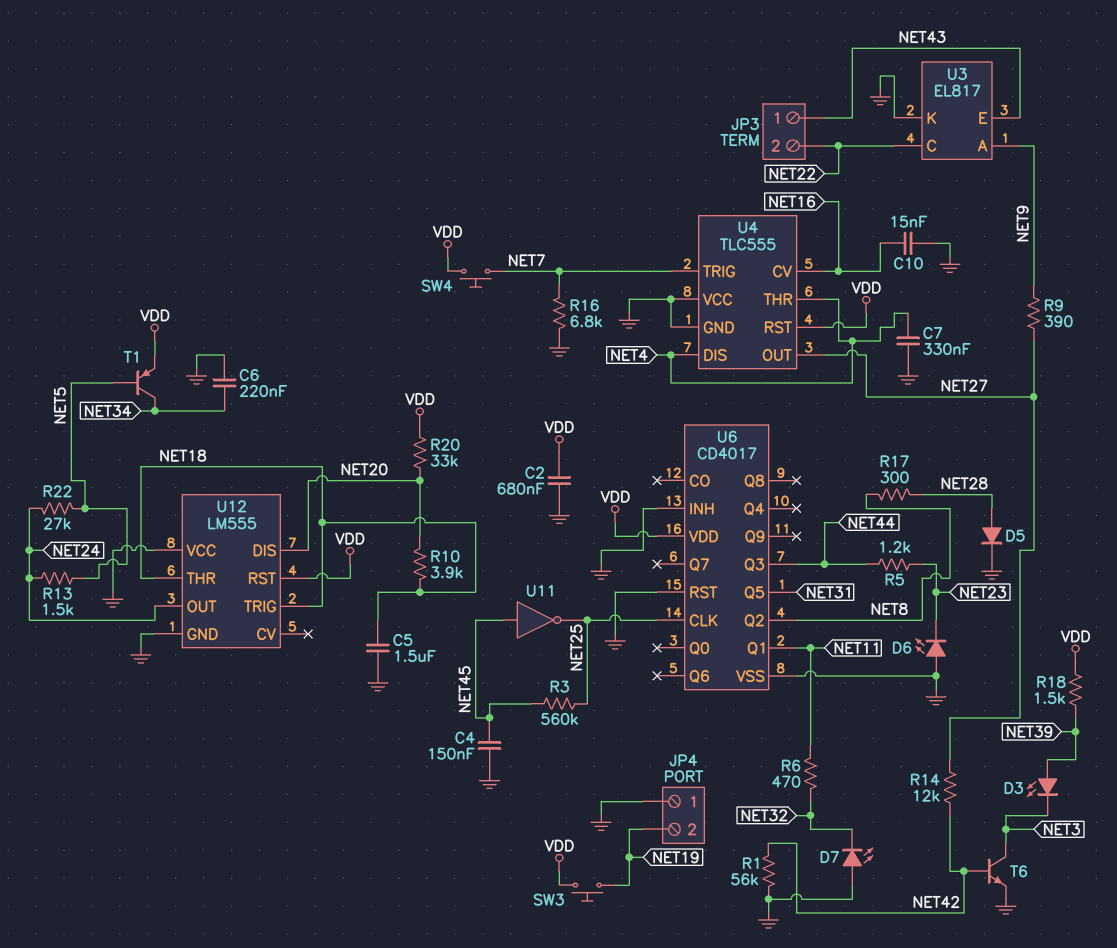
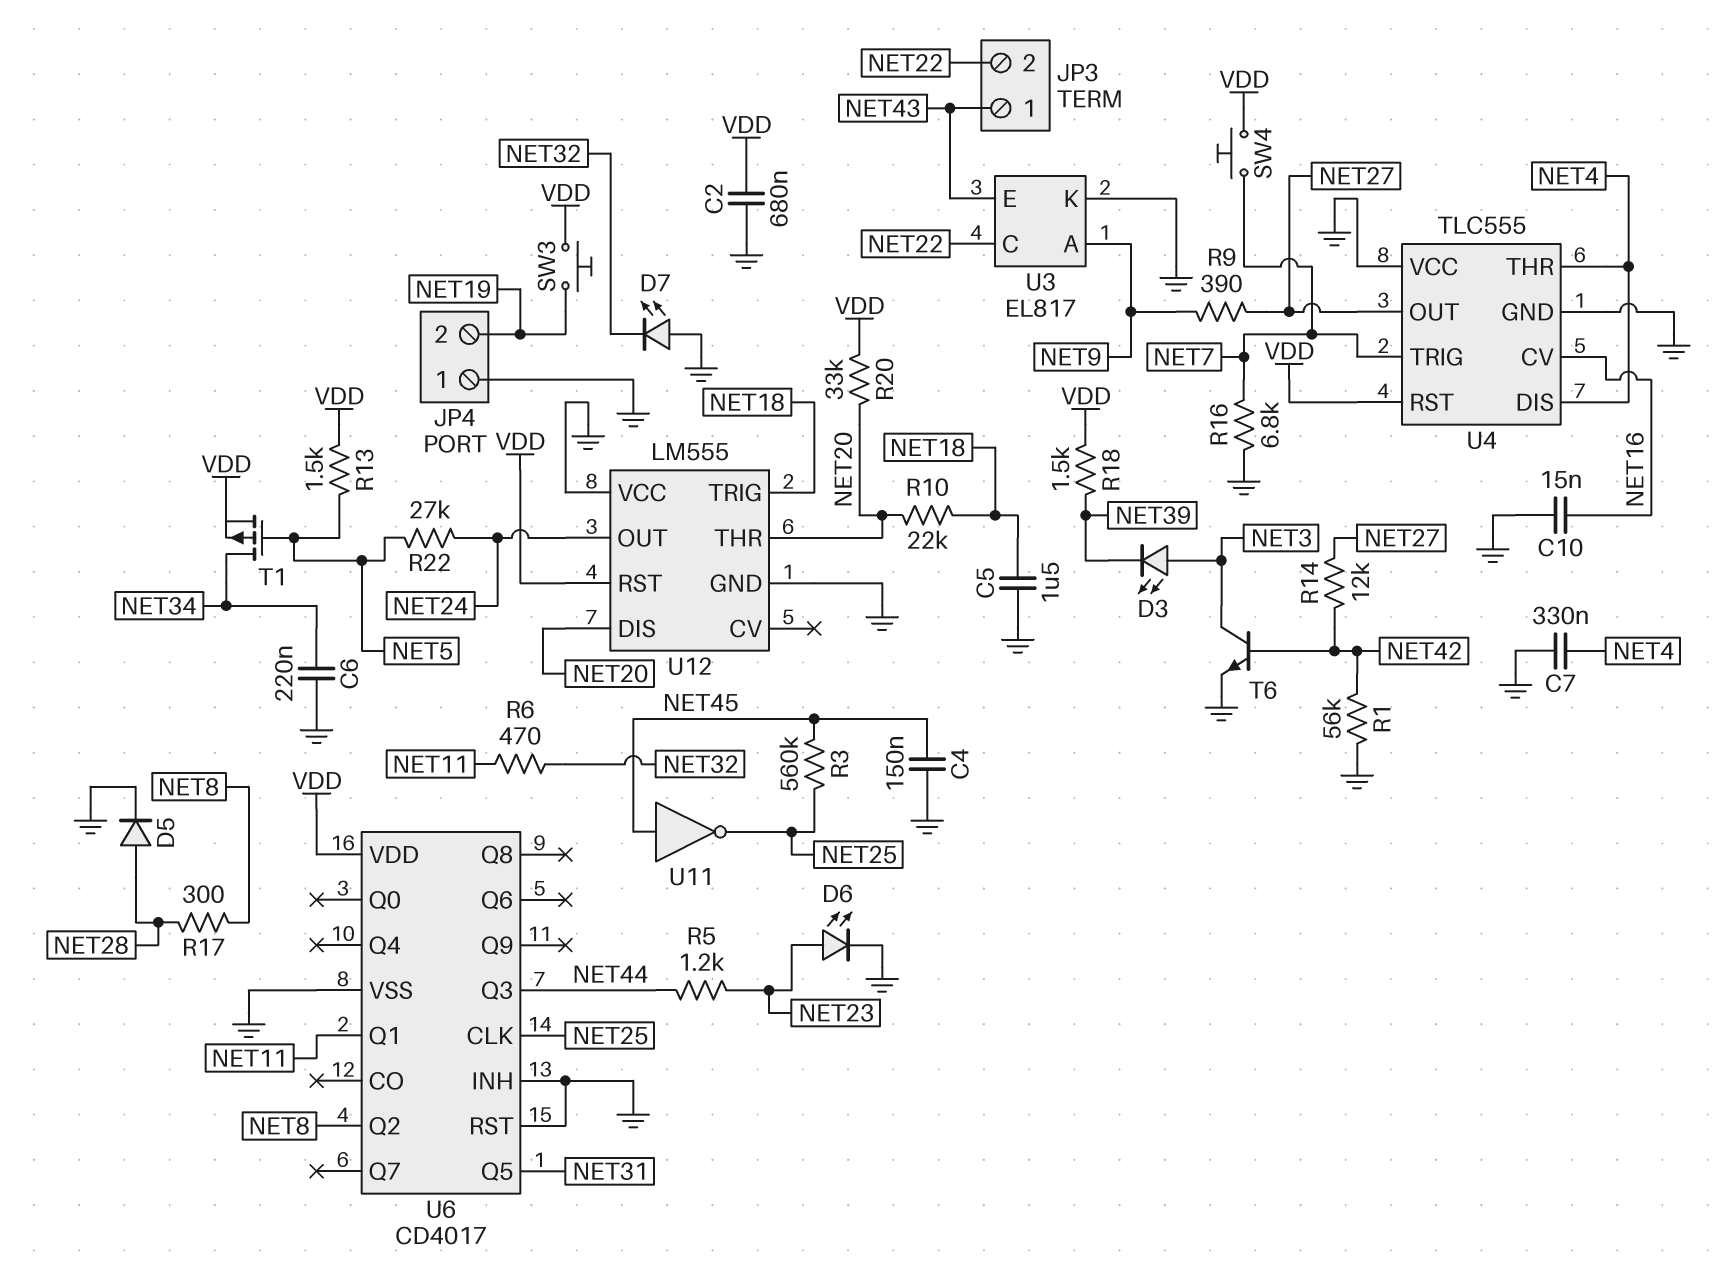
D3: LED (A NET39, K NET3) -> LED (A NET3, K NET39)
D6: LED (A GND, K NET23) -> LED (A NET23, K GND)
R10: 3.9k (NET18, NET20) -> 22k (NET18, NET20)
R13: 1.5k (NET5, NET24) -> 1.5k (NET5, VDD)
T1: PNP (B NET5, C NET34, E VDD) -> PMOS (G NET5, D NET34, S VDD)
U12 pin THR: NET18 -> NET20

